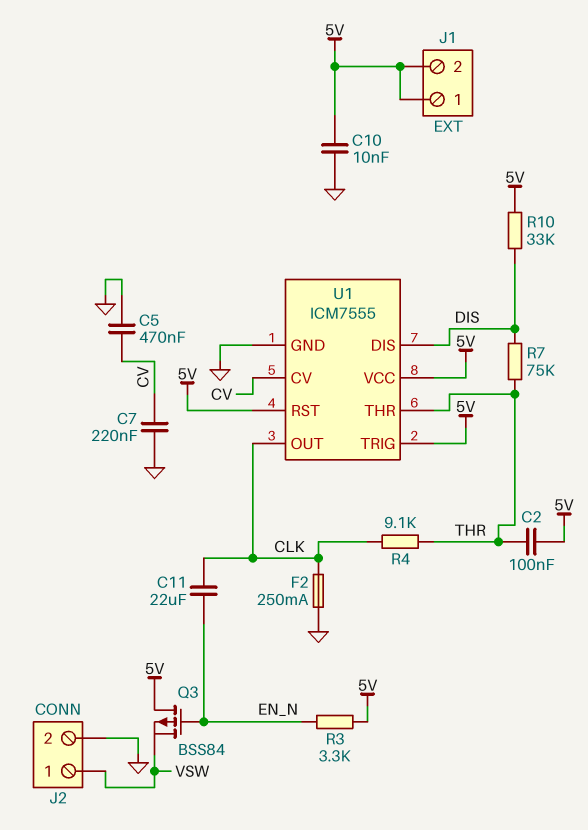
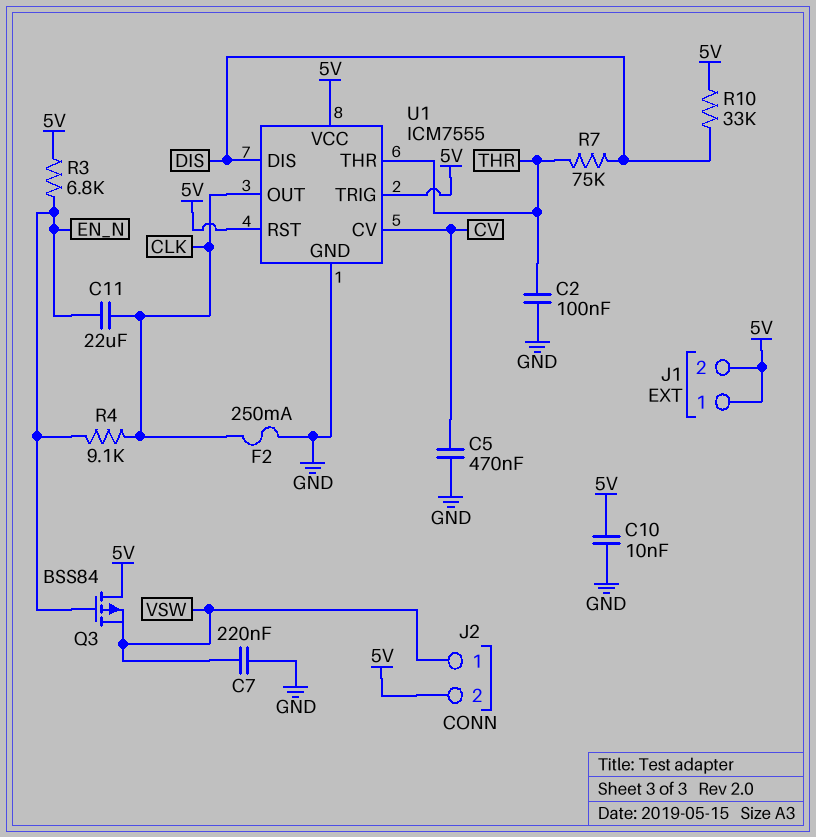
C2: 100nF (5V, THR) -> 100nF (GND, THR)
C7: 220nF (CV, GND) -> 220nF (GND, VSW)
J2 pin 2: GND -> 5V
R3: 3.3k (5V, EN_N) -> 6.8k (5V, EN_N)
R4: 9.1k (CLK, THR) -> 9.1k (CLK, EN_N)

